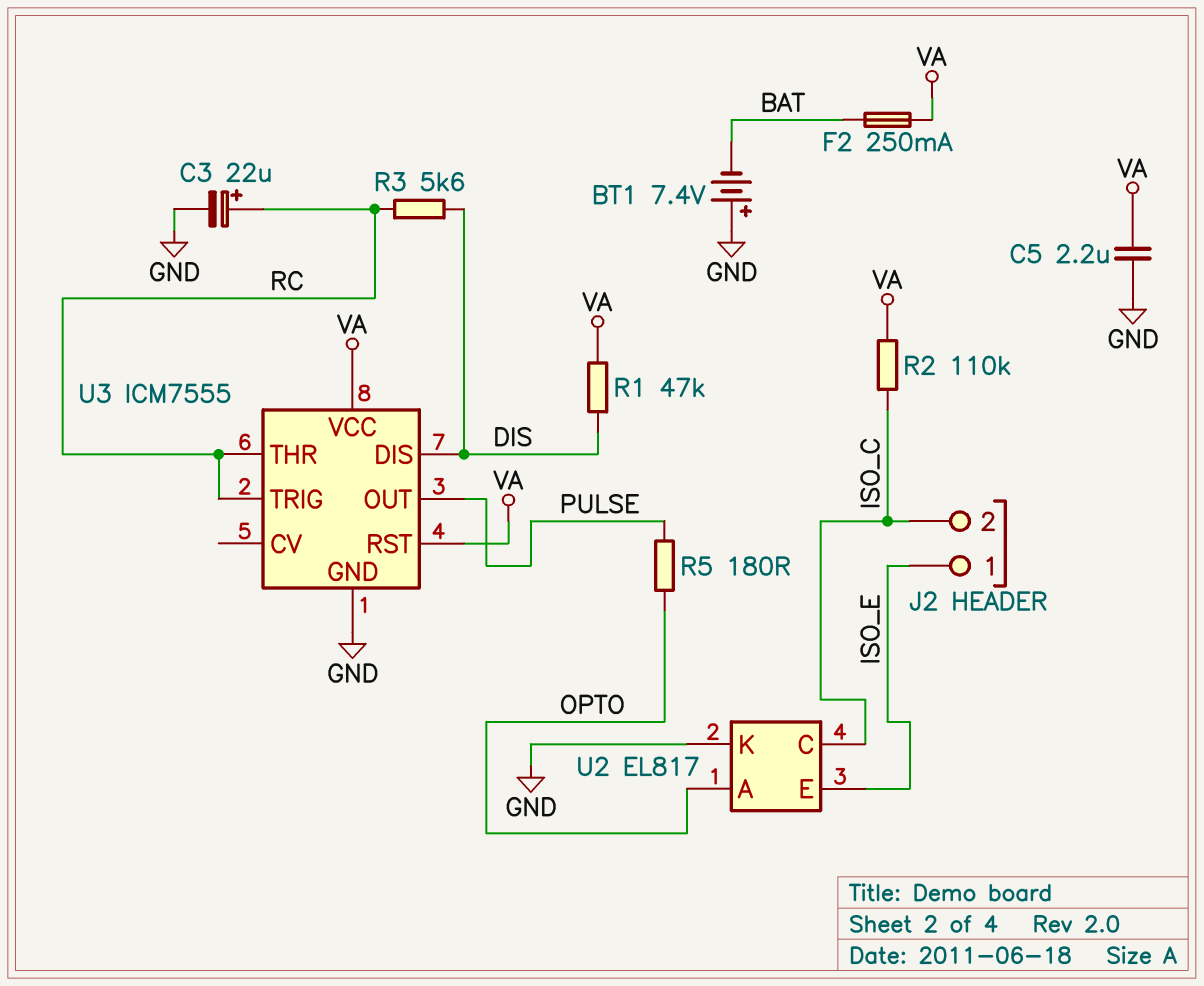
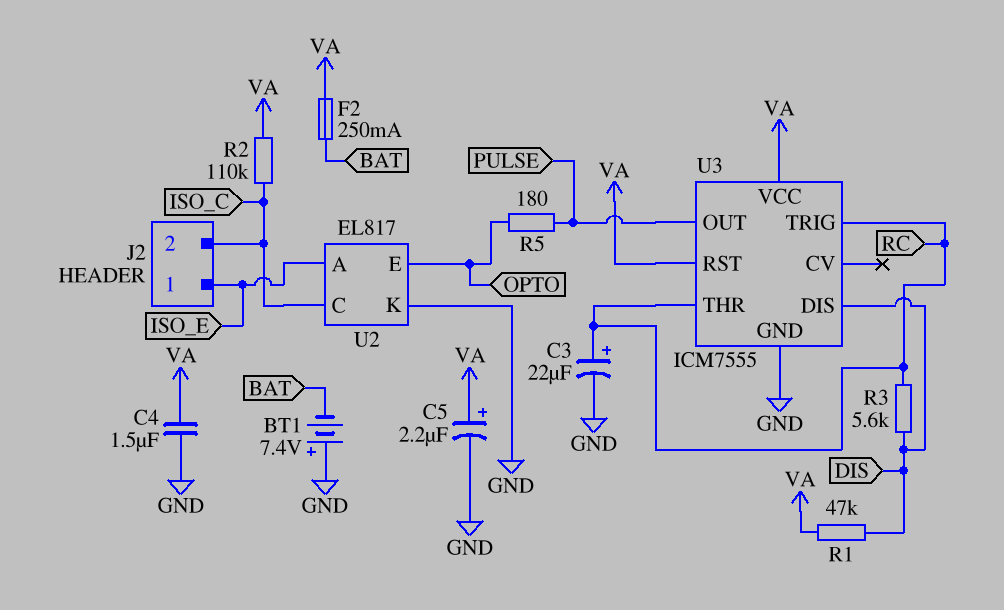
C4: none -> 1.5uF (GND, VA)
C5: 2.2uF (GND, VA) -> 2.2uF (plus VA, minus GND)
U2 pin A: OPTO -> ISO_E
U2 pin E: ISO_E -> OPTO

